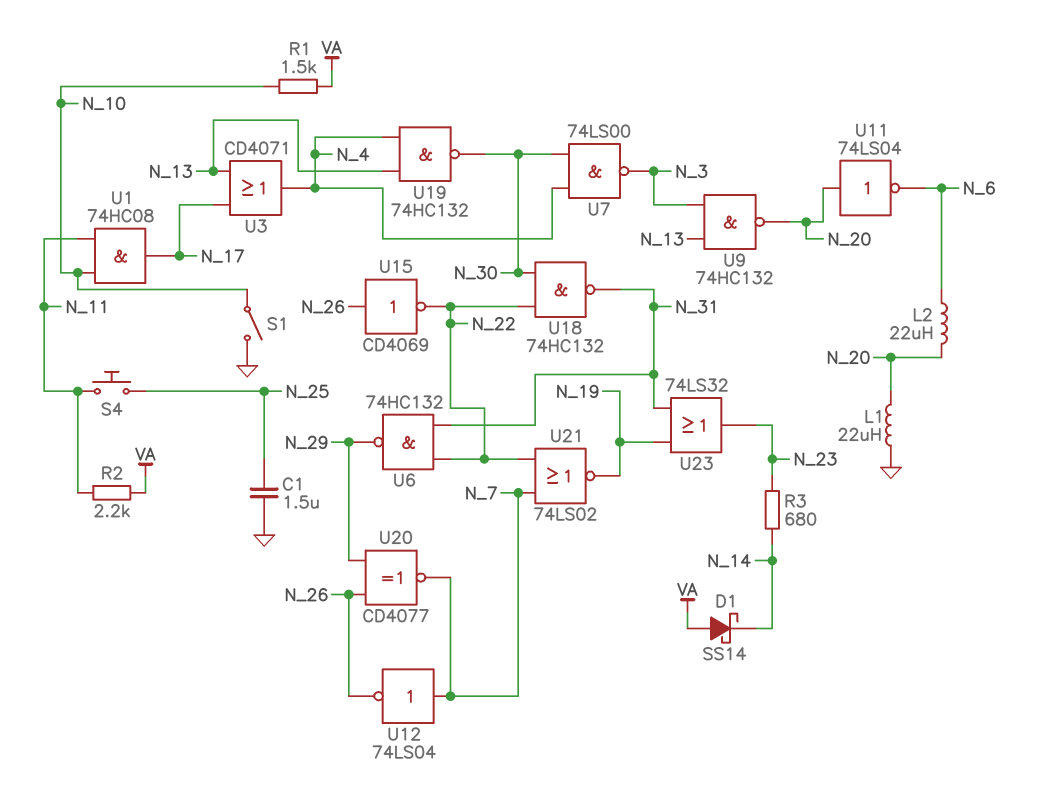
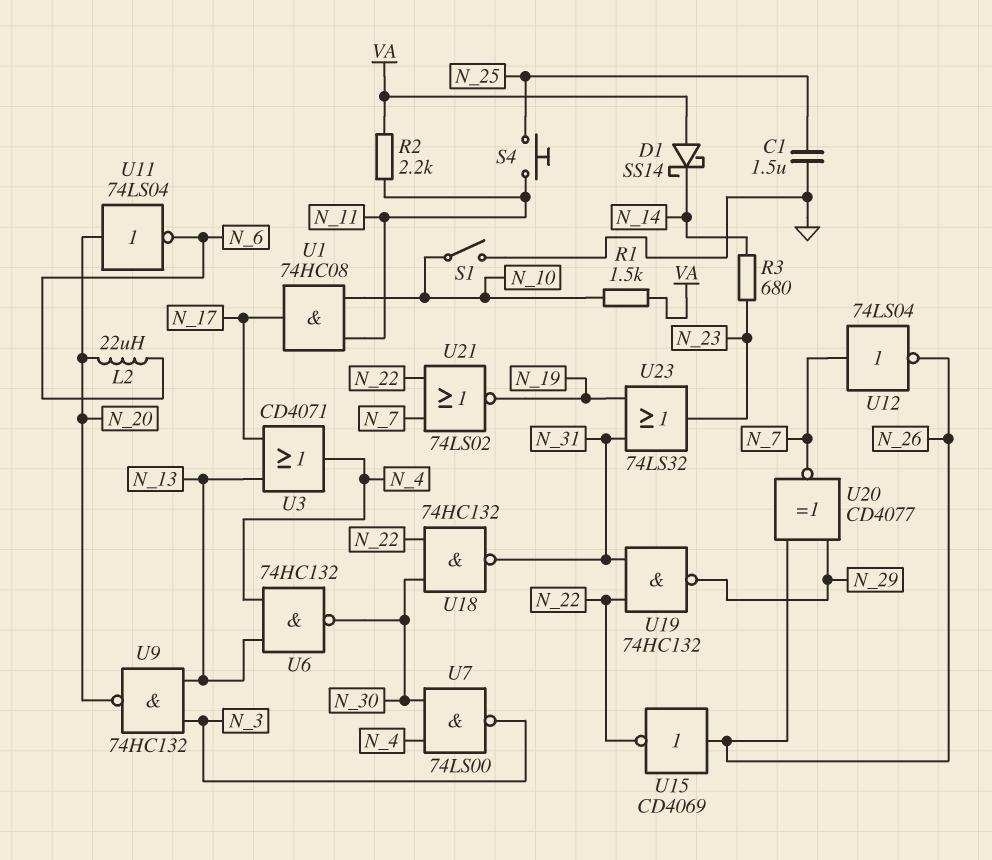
L1: 22uH (GND, N_20) -> none
U6: NAND 74HC132 (in N_22, in N_31, out N_29) -> NAND 74HC132 (in N_4, in N_13, out N_30)
U19: NAND 74HC132 (in N_4, in N_13, out N_30) -> NAND 74HC132 (in N_22, in N_31, out N_29)

